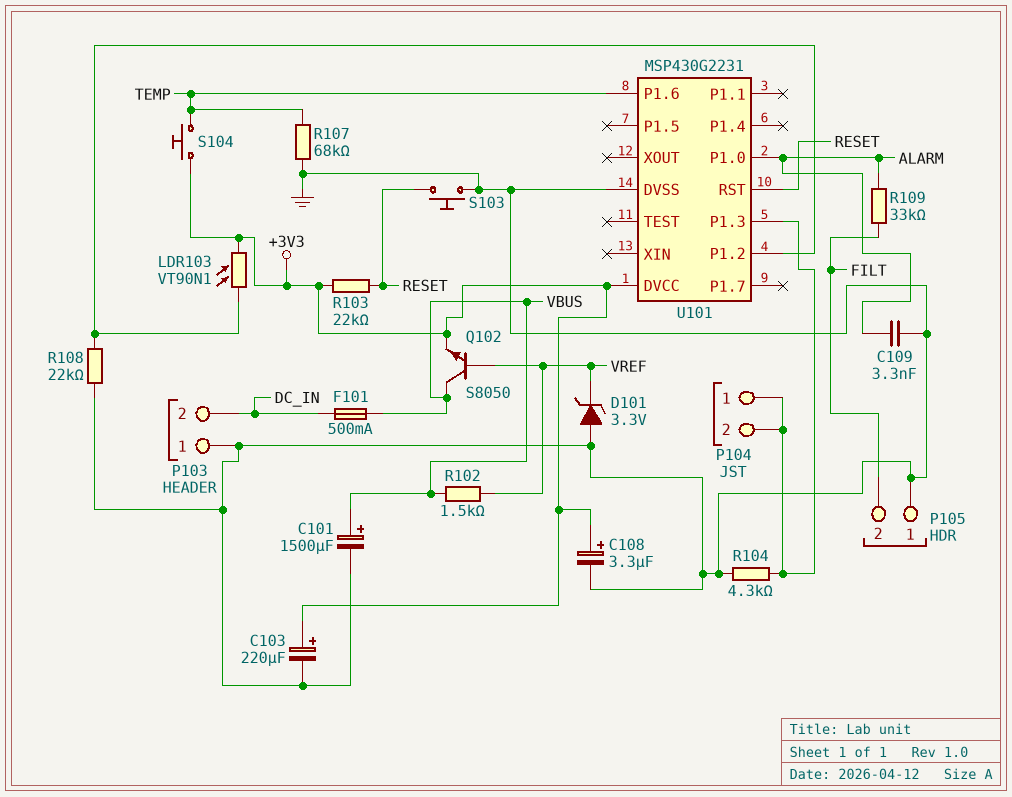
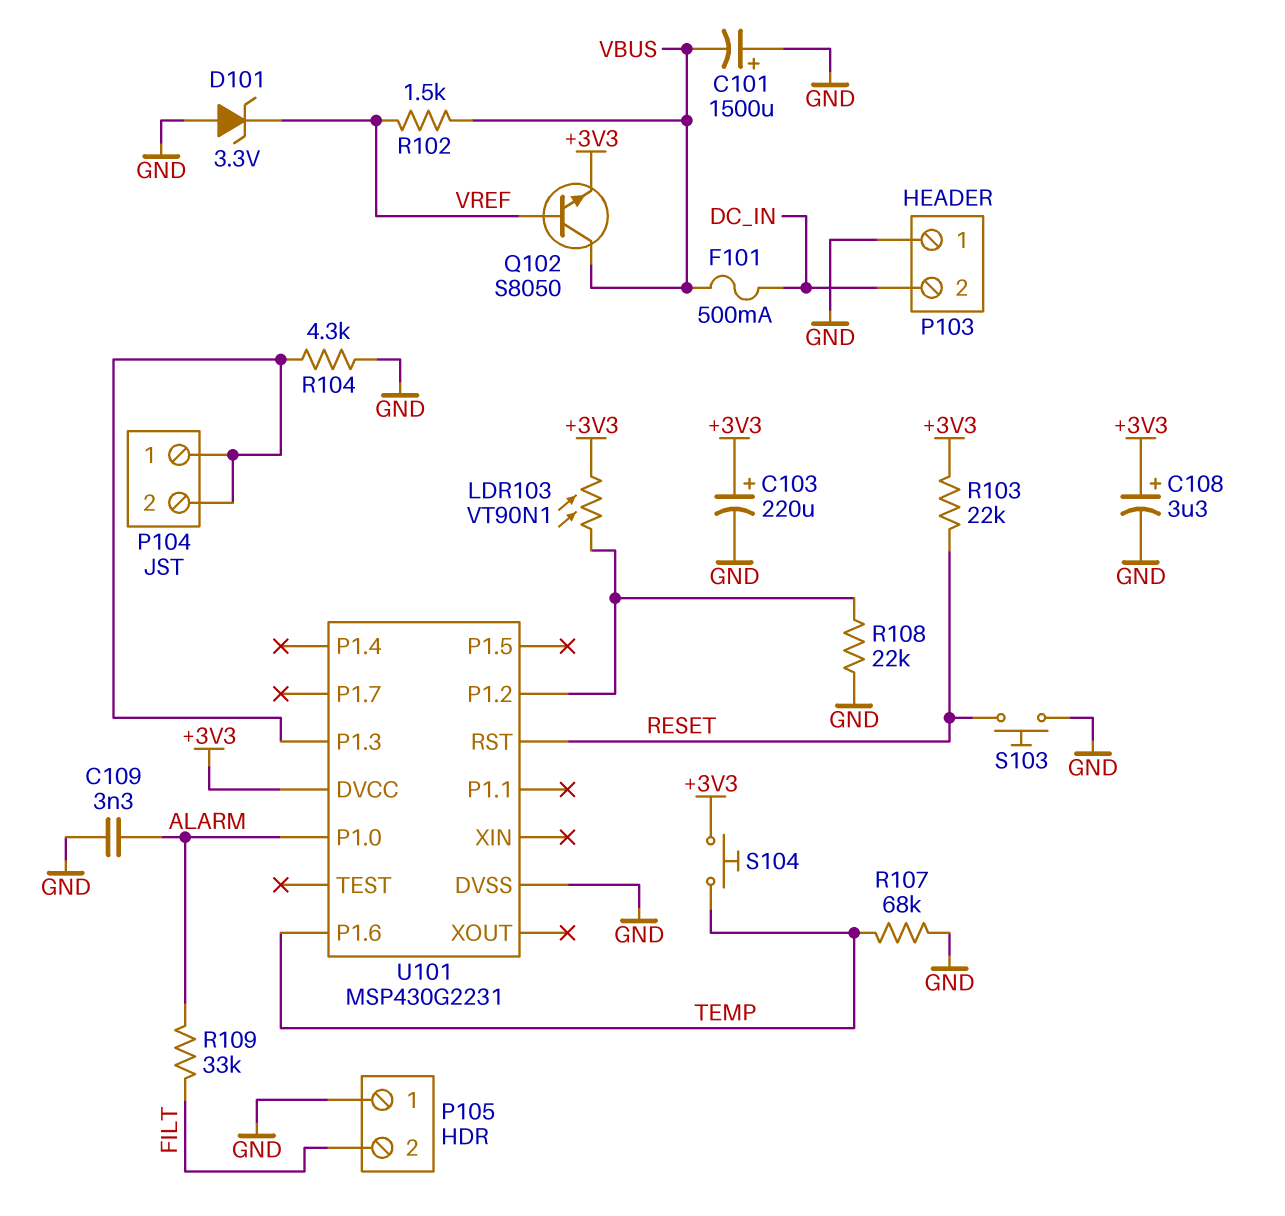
C101: 1500uF (plus VBUS, minus GND) -> 1500uF (plus GND, minus VBUS)

